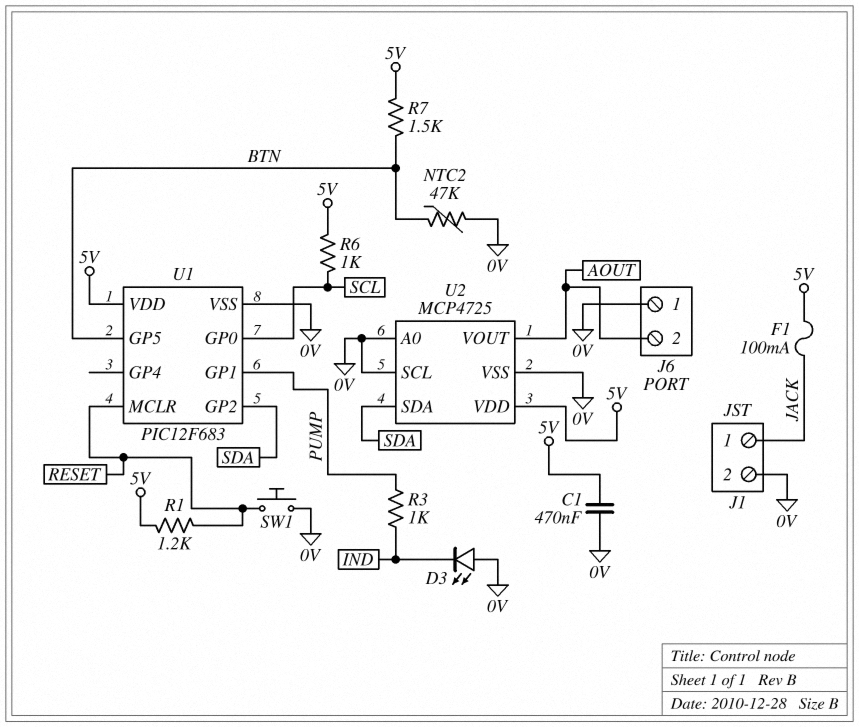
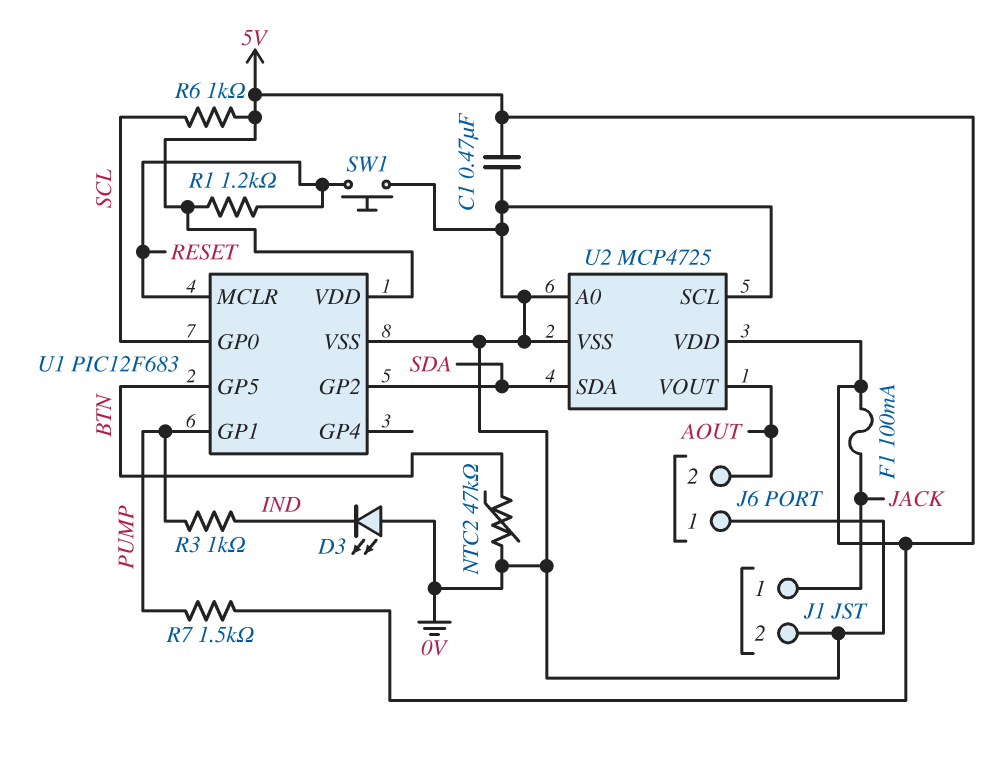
R7: 1.5k (5V, BTN) -> 1.5k (5V, PUMP)

